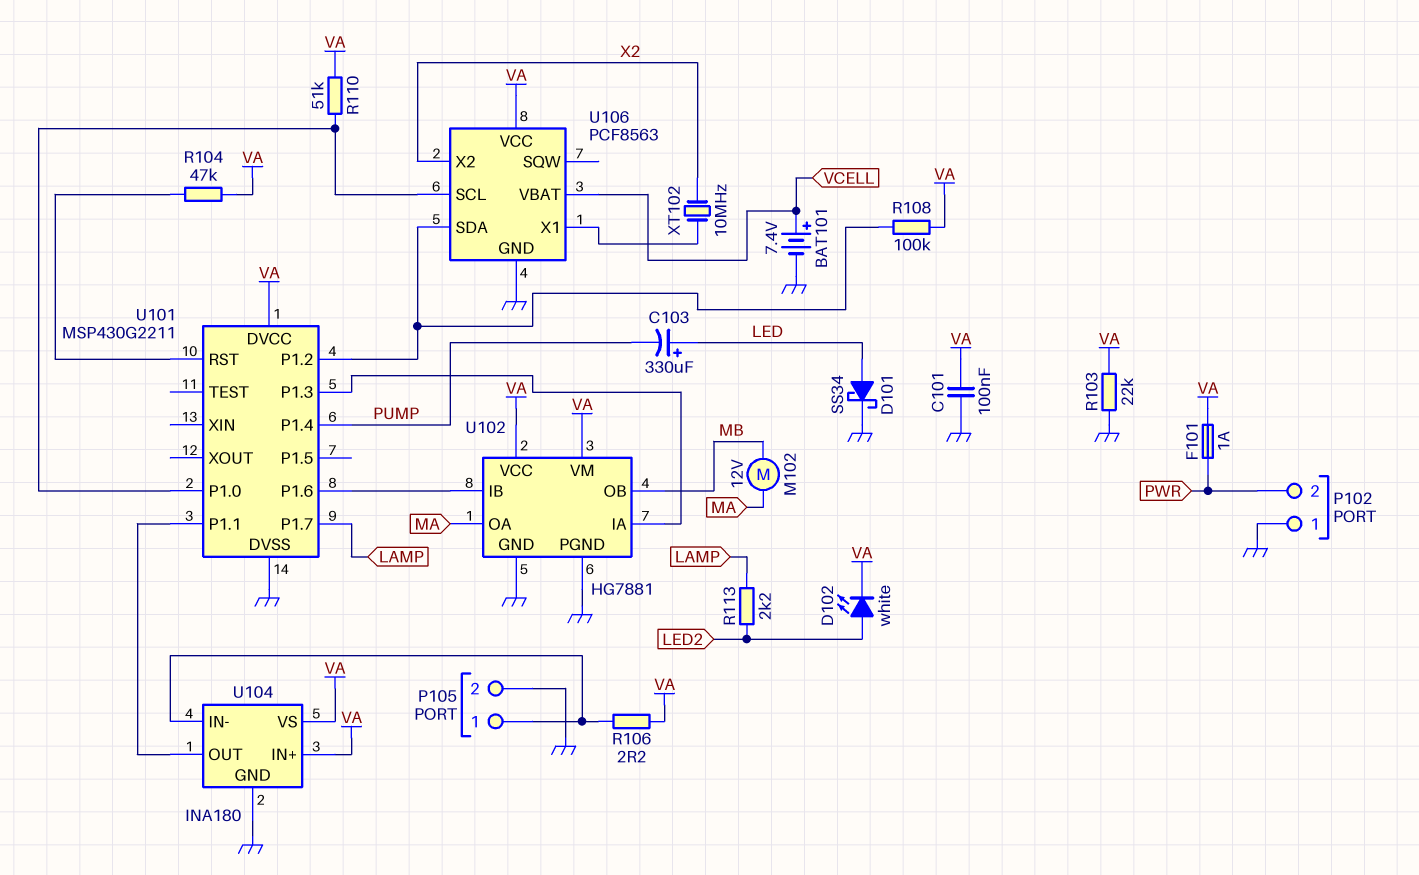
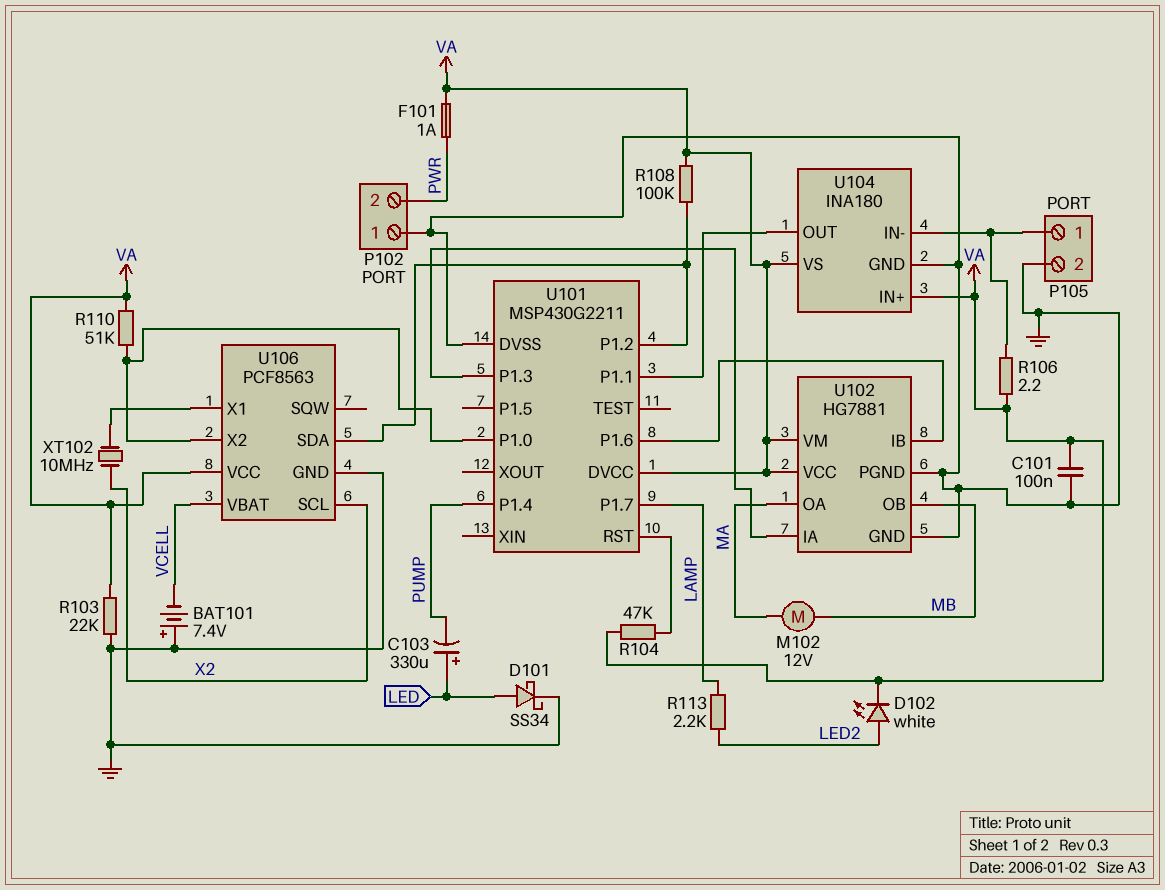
BAT101: 7.4V (plus VCELL, minus GND) -> 7.4V (plus GND, minus VCELL)
U106 pin SCL: U101/P1.0 -> X2
U106 pin X2: X2 -> U101/P1.0

